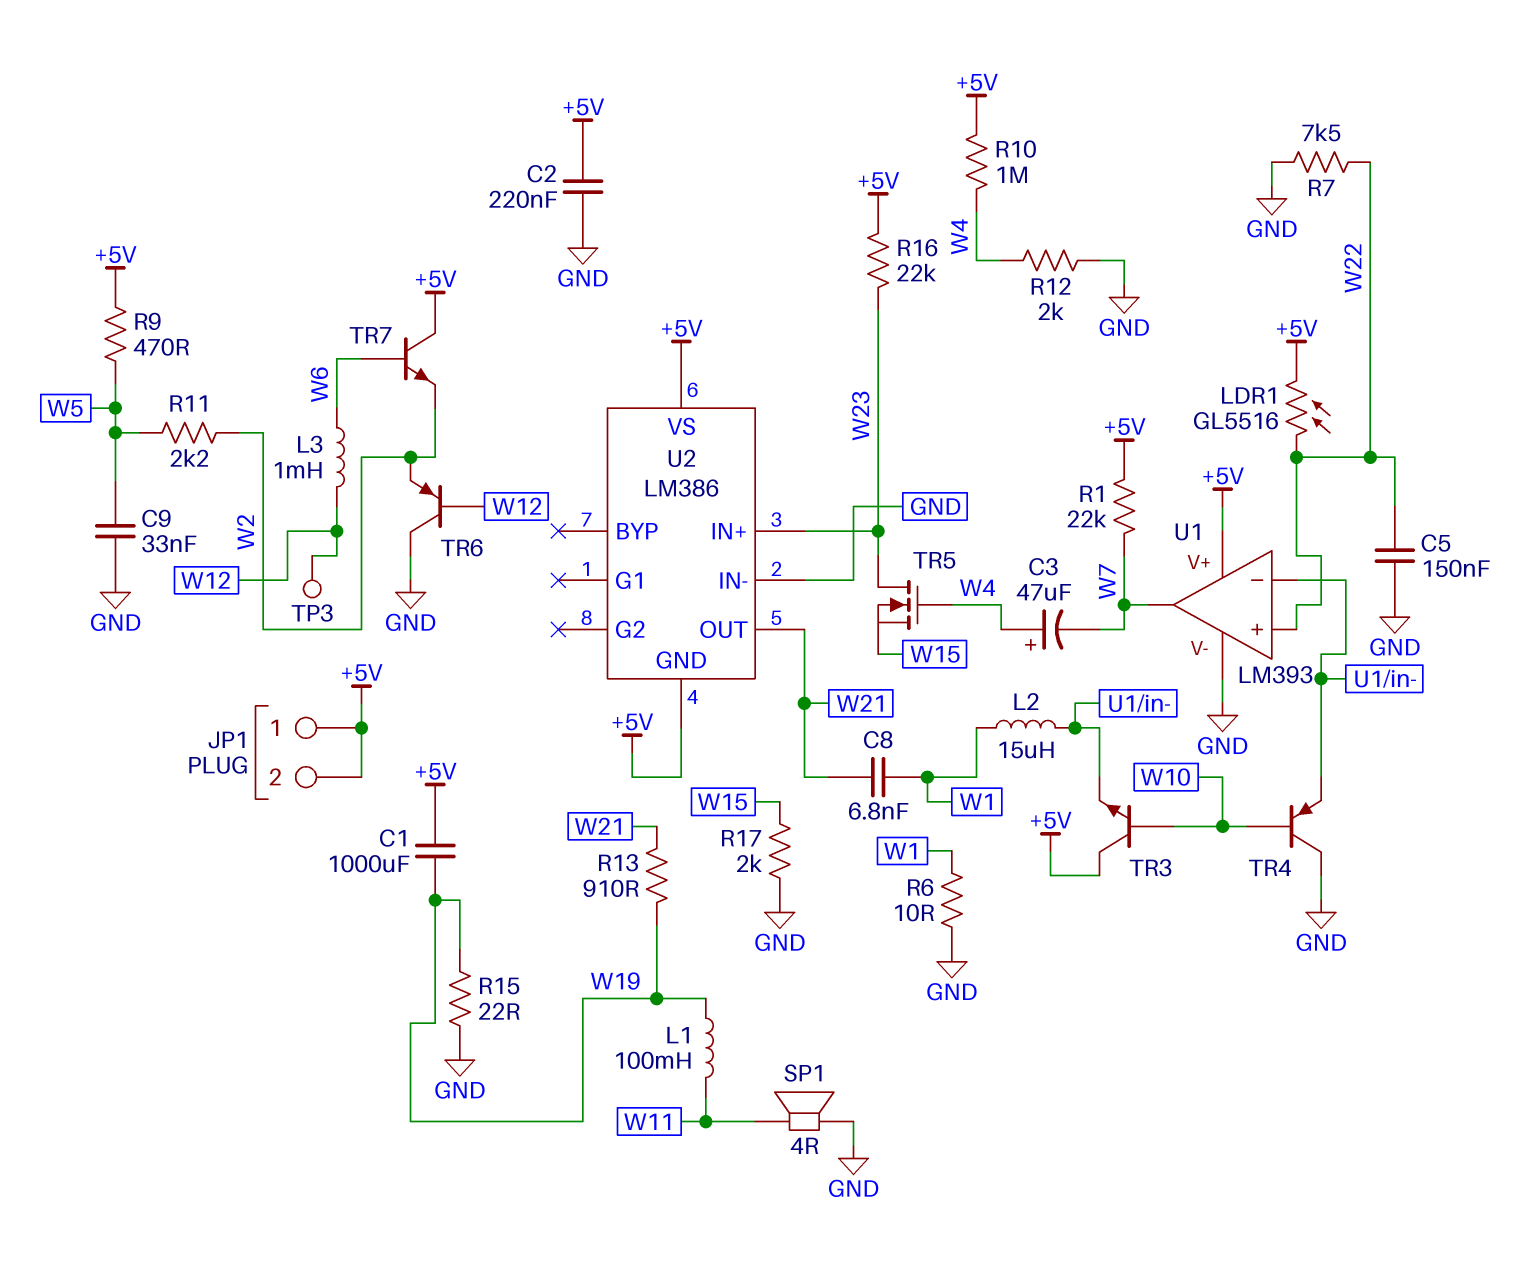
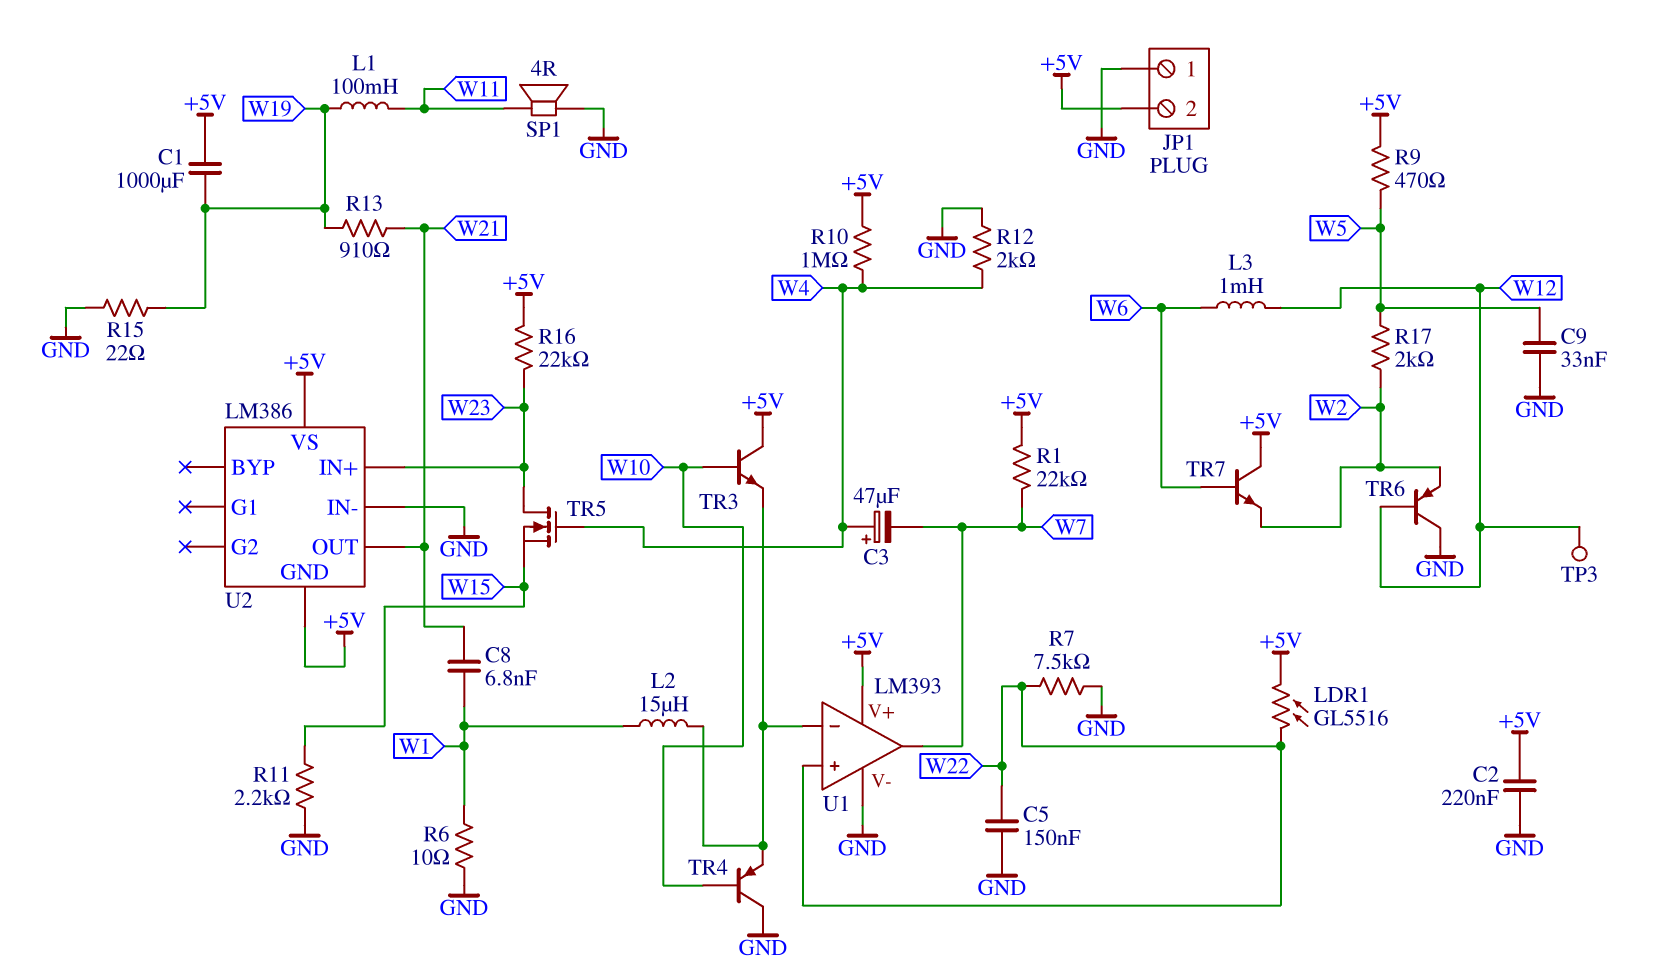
JP1 pin 1: +5V -> GND
R11: 2.2k (W2, W5) -> 2.2k (GND, W15)
R17: 2k (GND, W15) -> 2k (W2, W5)

